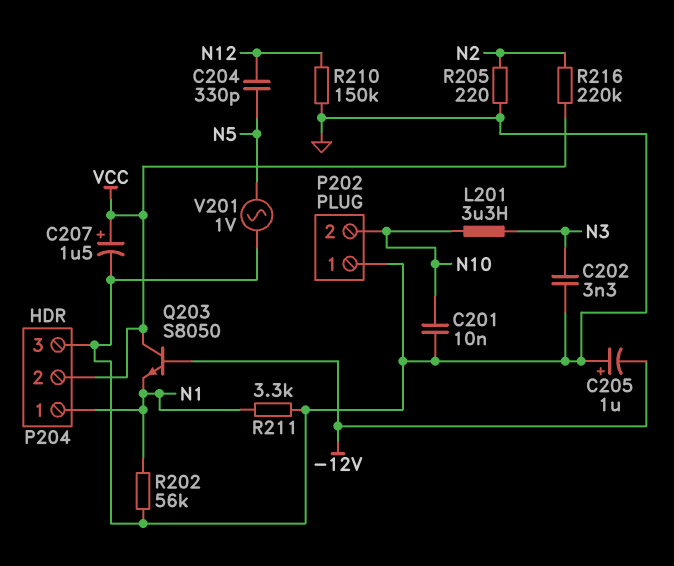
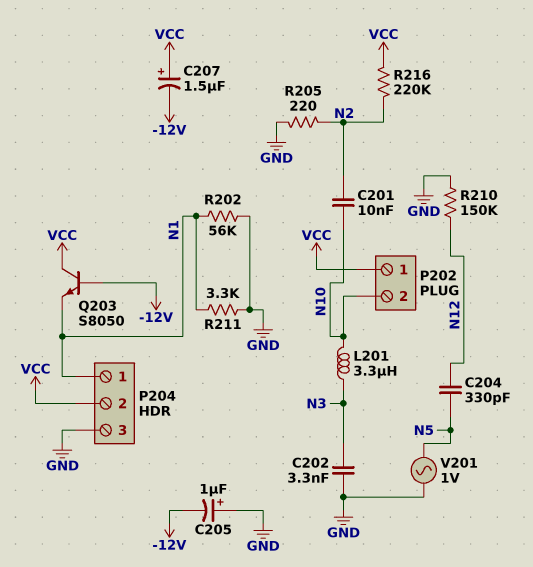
C201: 10nF (GND, N10) -> 10nF (N2, N10)
C207: 1.5uF (plus VCC, minus GND) -> 1.5uF (plus VCC, minus -12V)
P202 pin 1: GND -> VCC

